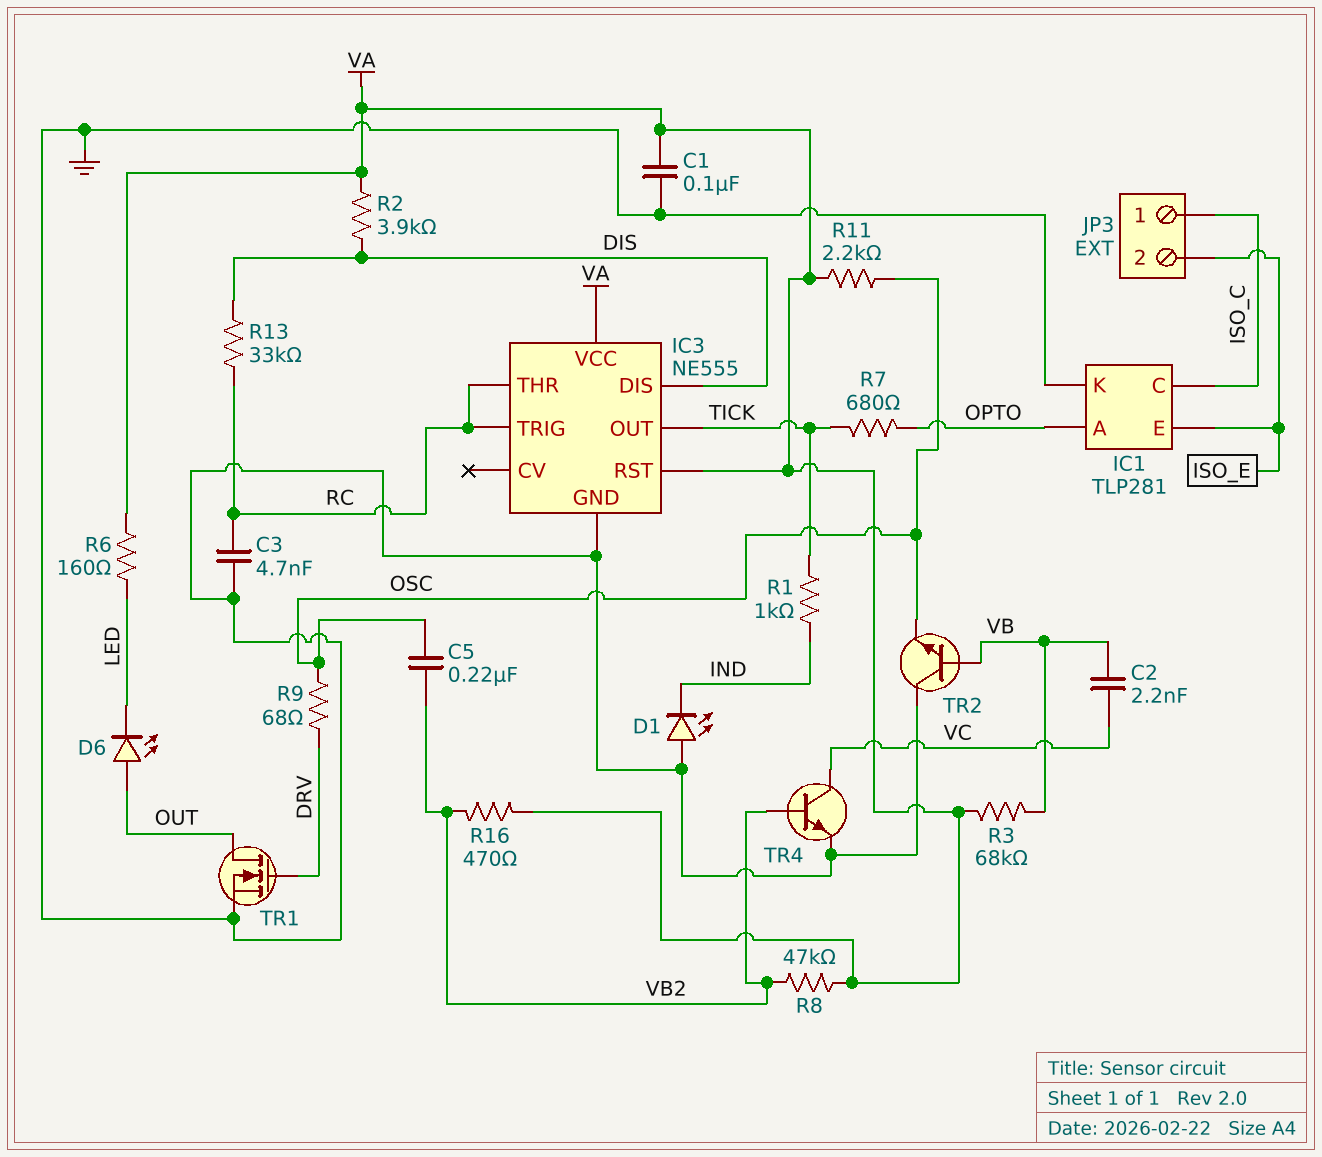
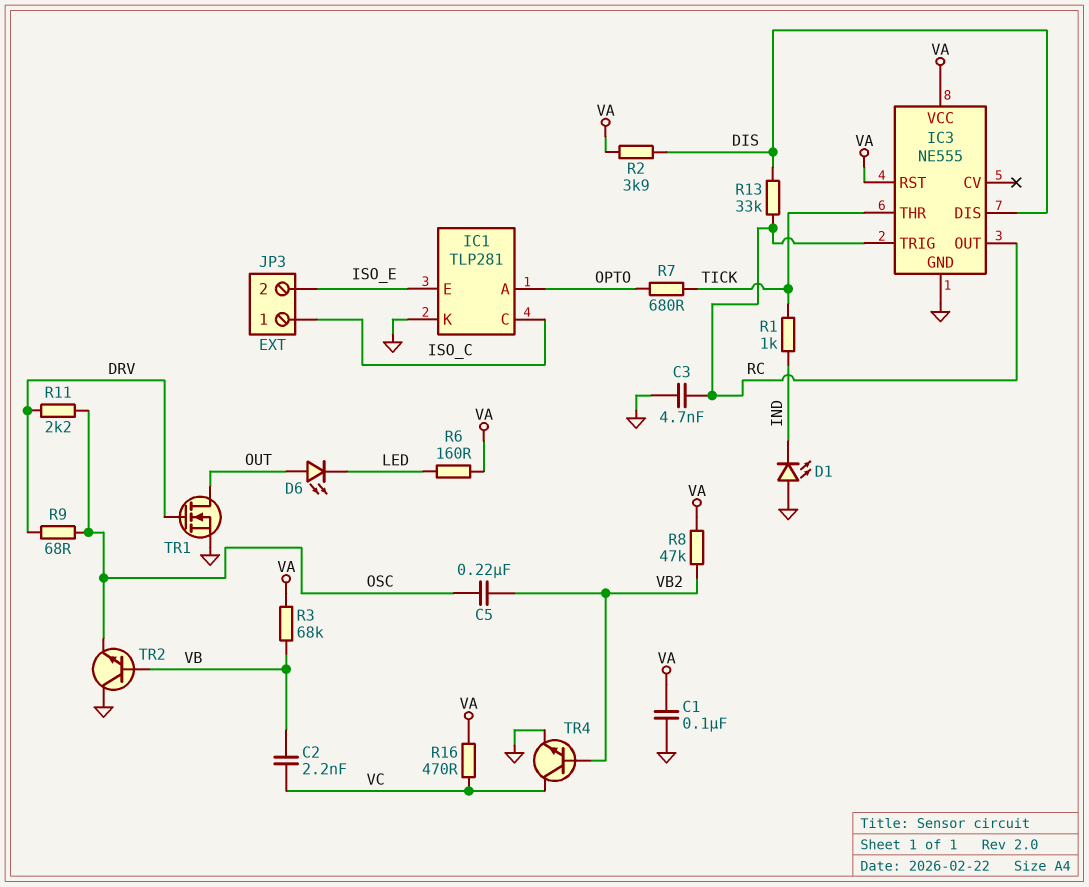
IC3 pin OUT: TICK -> RC
IC3 pin THR: RC -> TICK
R11: 2.2k (OSC, VA) -> 2.2k (DRV, OSC)
R16: 470 (VA, VB2) -> 470 (VA, VC)

